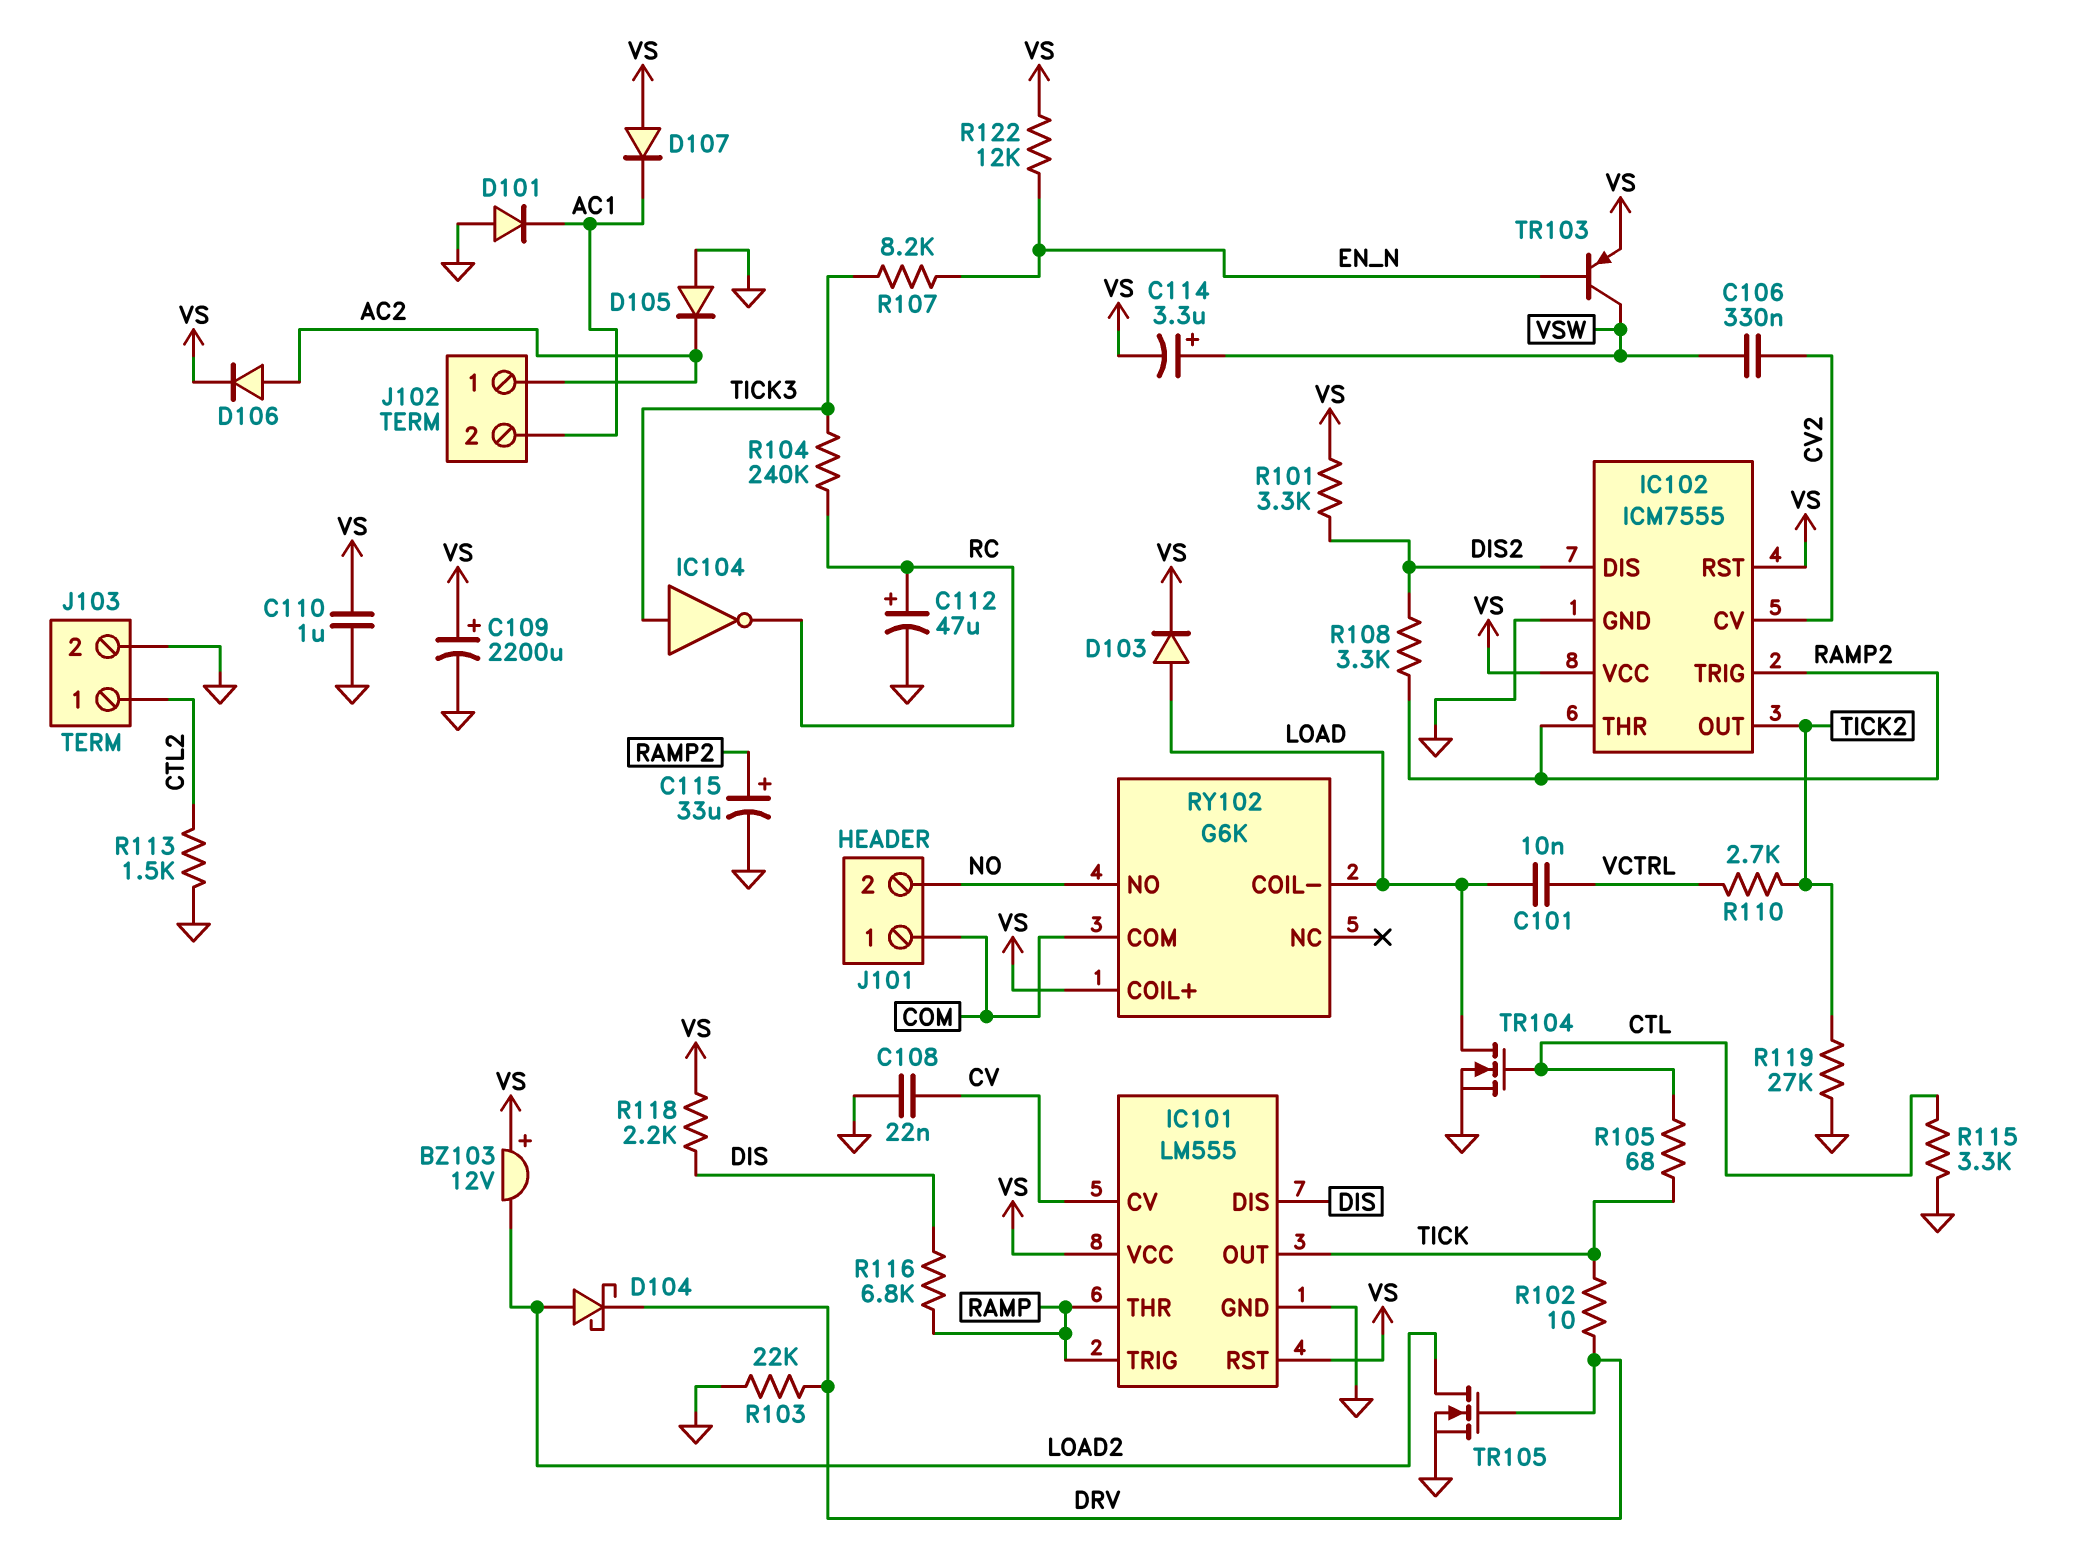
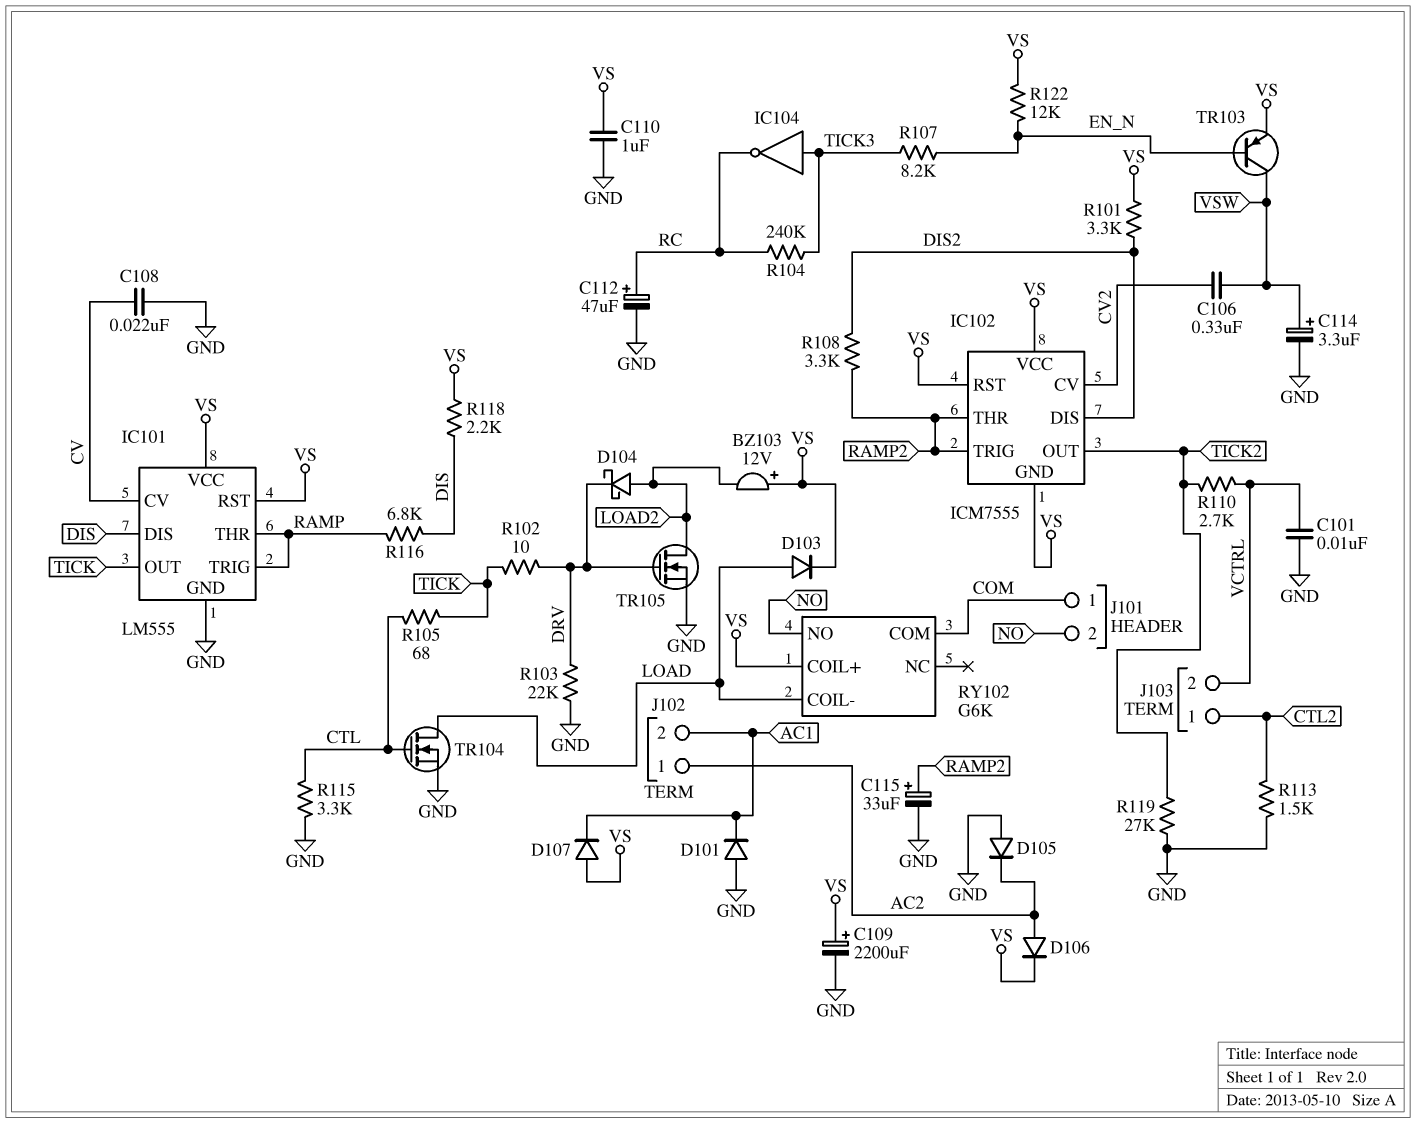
C101: 10nF (LOAD, VCTRL) -> 10nF (GND, VCTRL)
C114: 3.3uF (plus VSW, minus VS) -> 3.3uF (plus VSW, minus GND)
IC102 pin GND: GND -> VS
J103 pin 2: GND -> VCTRL

